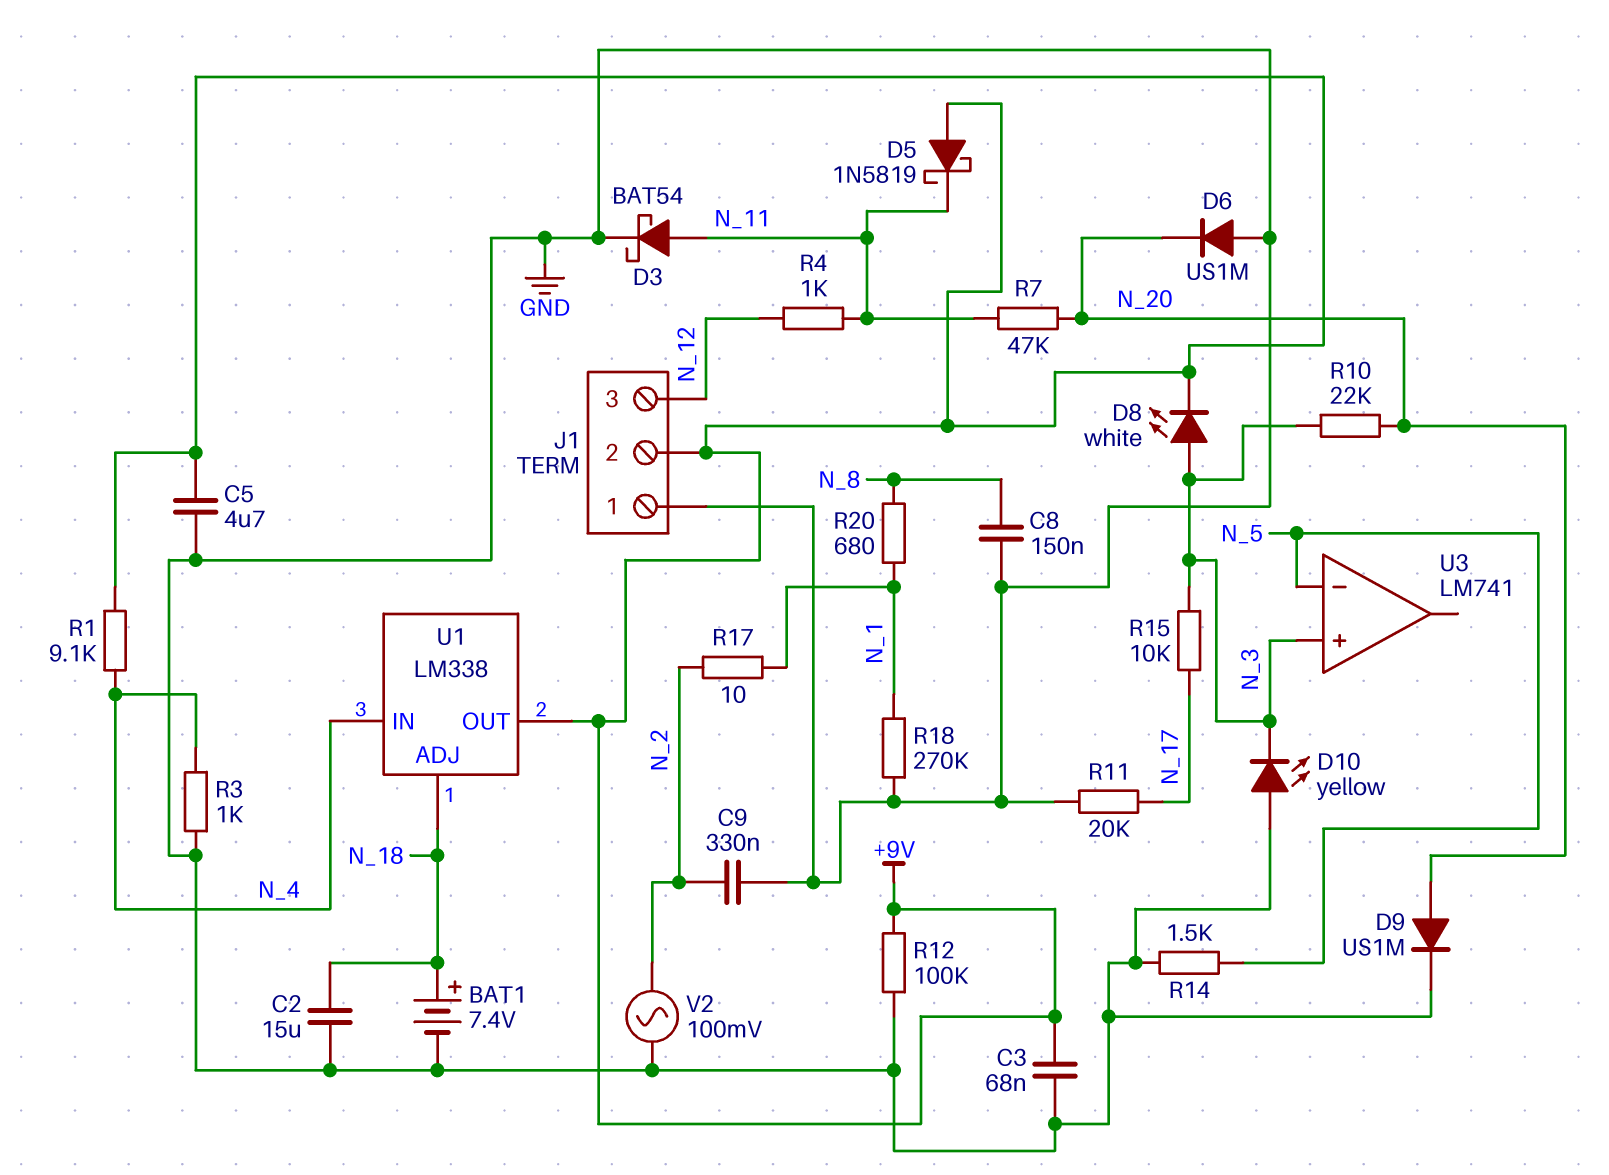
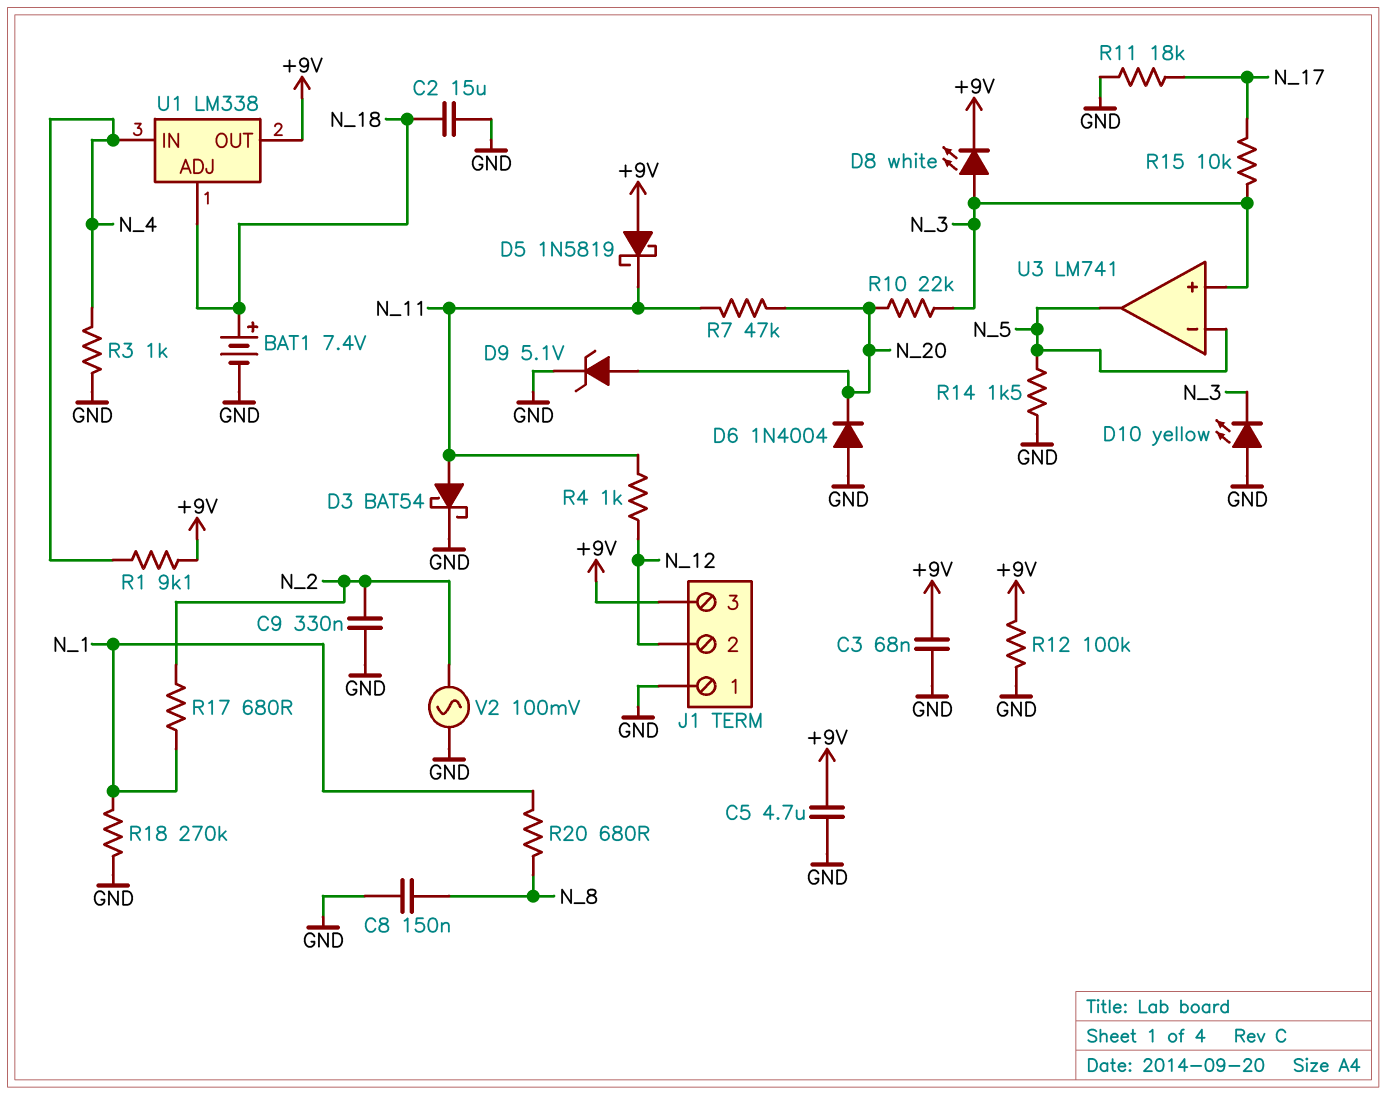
D6: diode US1M (A GND, K N_20) -> diode 1N4004 (A GND, K N_20)
D9: diode US1M (A N_20, K GND) -> zener 5.1V (A N_20, K GND)
J1 pin 2: +9V -> N_12
J1 pin 3: N_12 -> +9V
R11: 20k (GND, N_17) -> 18k (GND, N_17)
R17: 10 (N_1, N_2) -> 680 (N_1, N_2)
U3 pin out: none -> N_5

